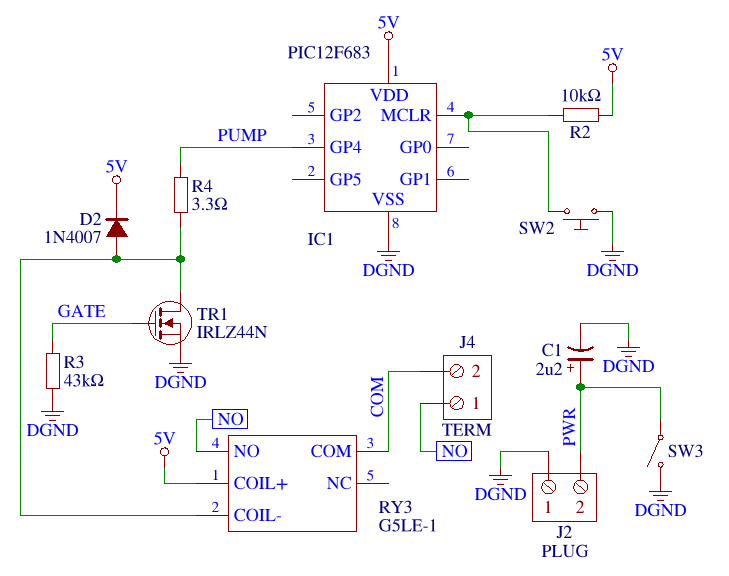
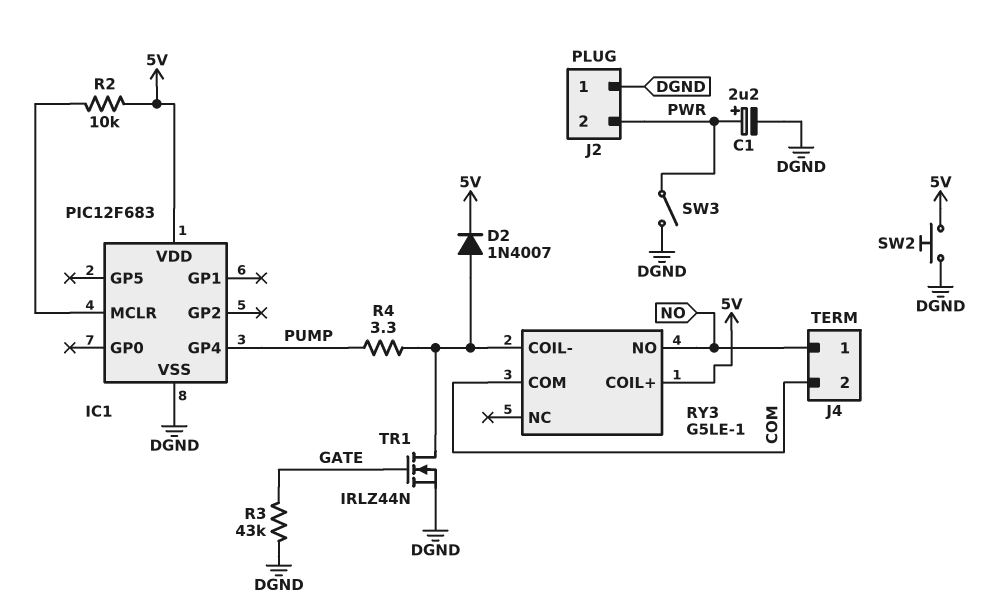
SW2: button (DGND, IC1/MCLR) -> button (5V, DGND)

